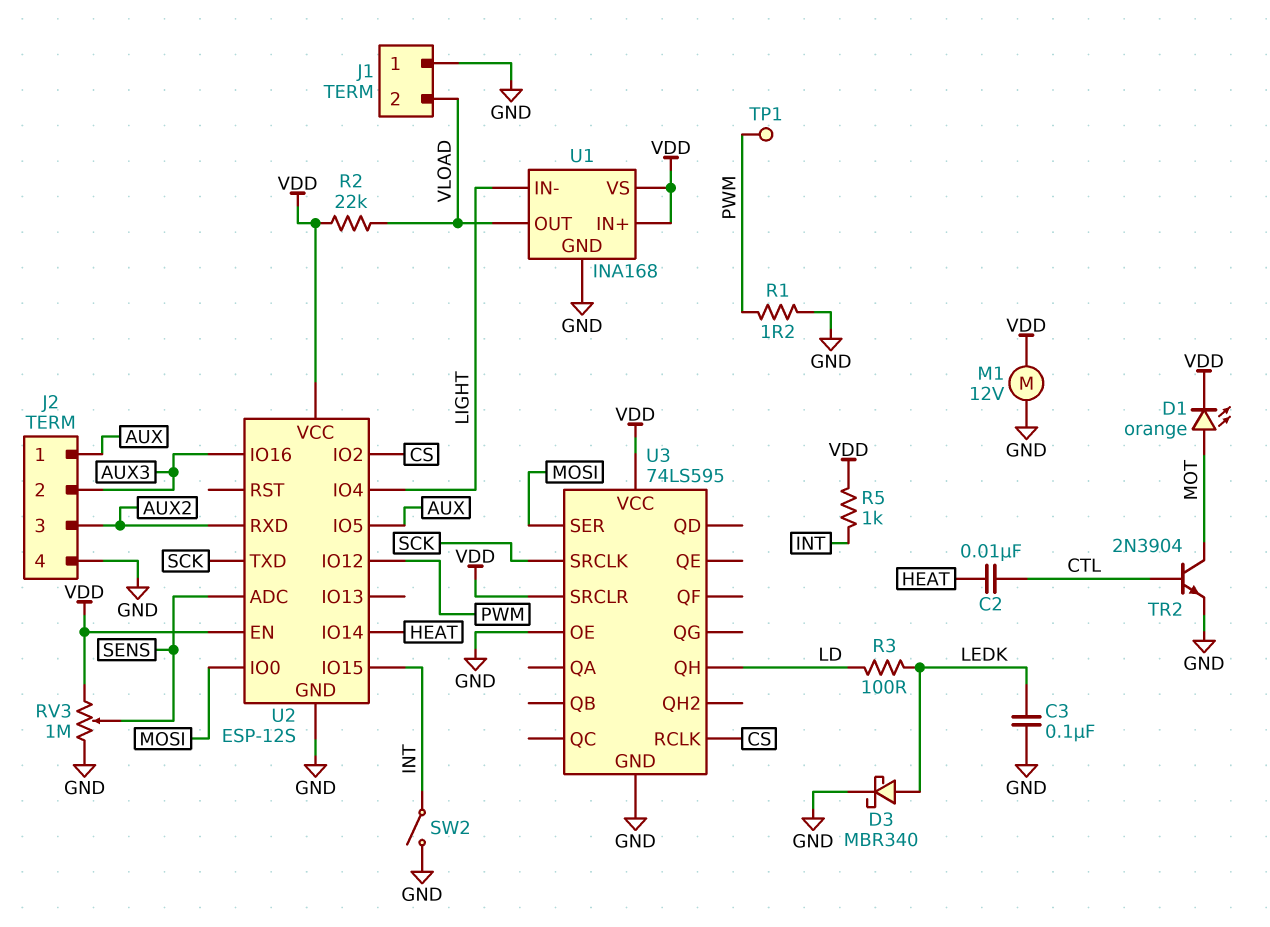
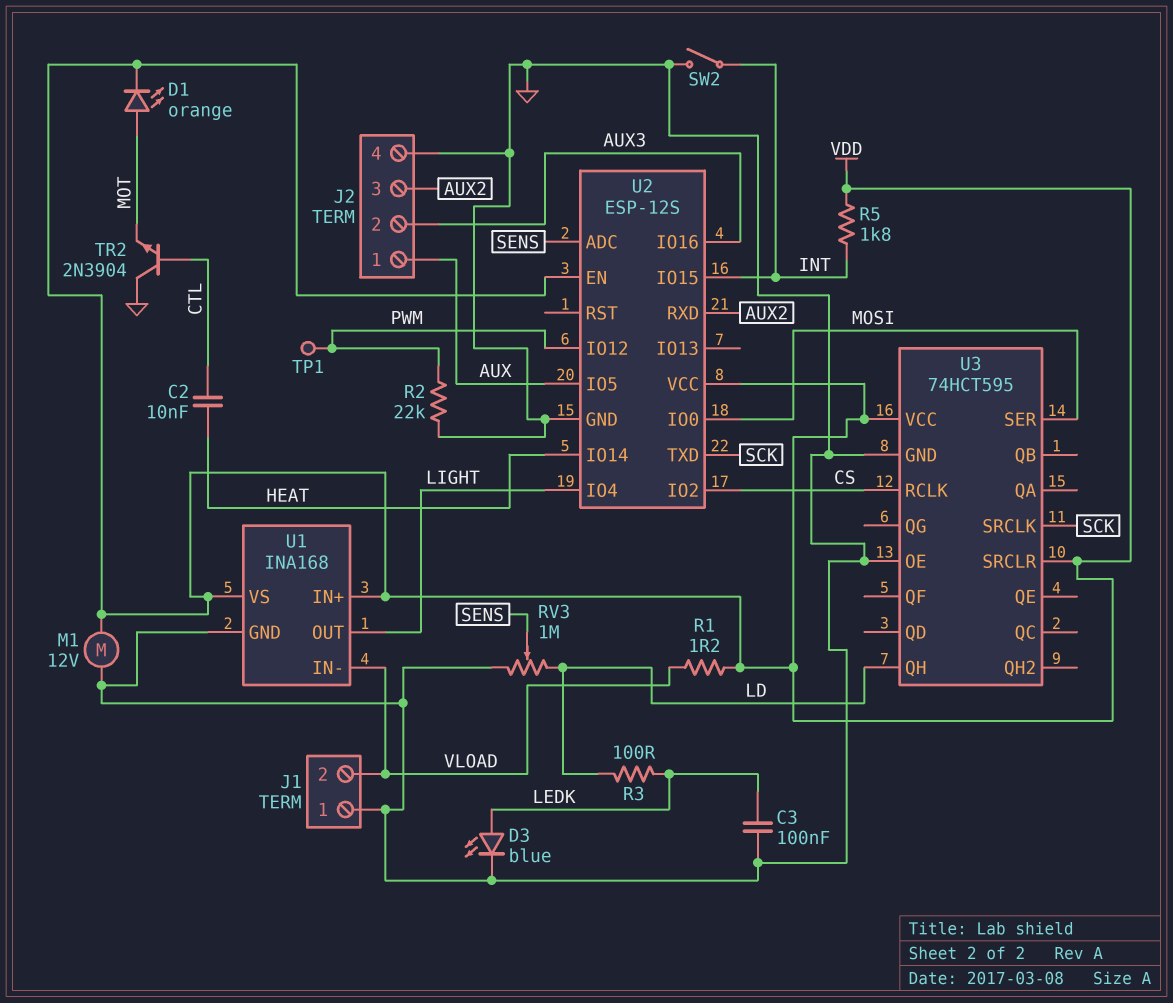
D3: schottky MBR340 (A LEDK, K GND) -> LED blue (A LEDK, K GND)
R1: 1.2 (GND, PWM) -> 1.2 (VDD, VLOAD)
R2: 22k (VDD, VLOAD) -> 22k (GND, PWM)
R5: 1k (INT, VDD) -> 1.8k (INT, VDD)
RV3: 1M (GND, VDD, wiper SENS) -> 1M (GND, LD, wiper SENS)
TR2: NPN 2N3904 (B CTL, C MOT, E GND) -> NPN 2N3904 (B CTL, C GND, E MOT)
U1 pin IN-: LIGHT -> VLOAD
U1 pin OUT: VLOAD -> LIGHT
U3: 74LS595 -> 74HCT595

